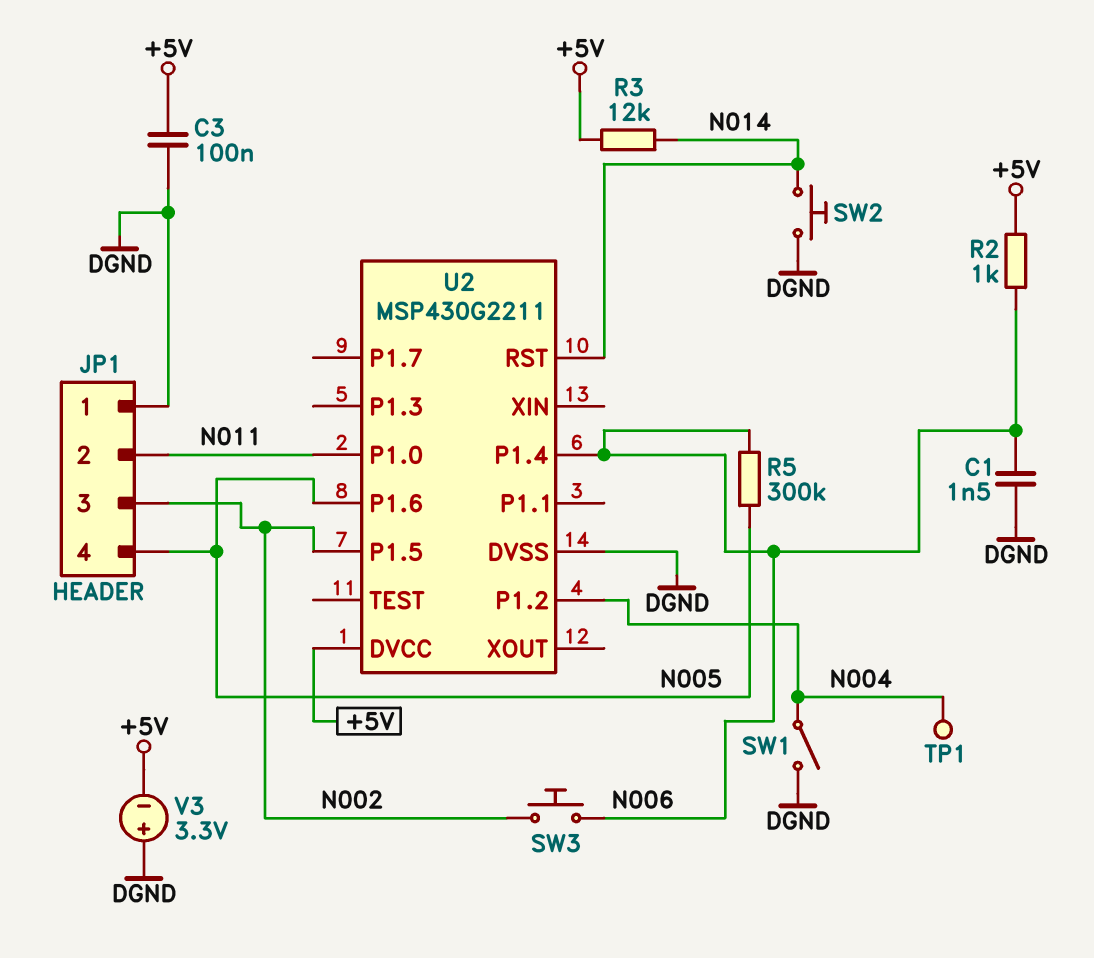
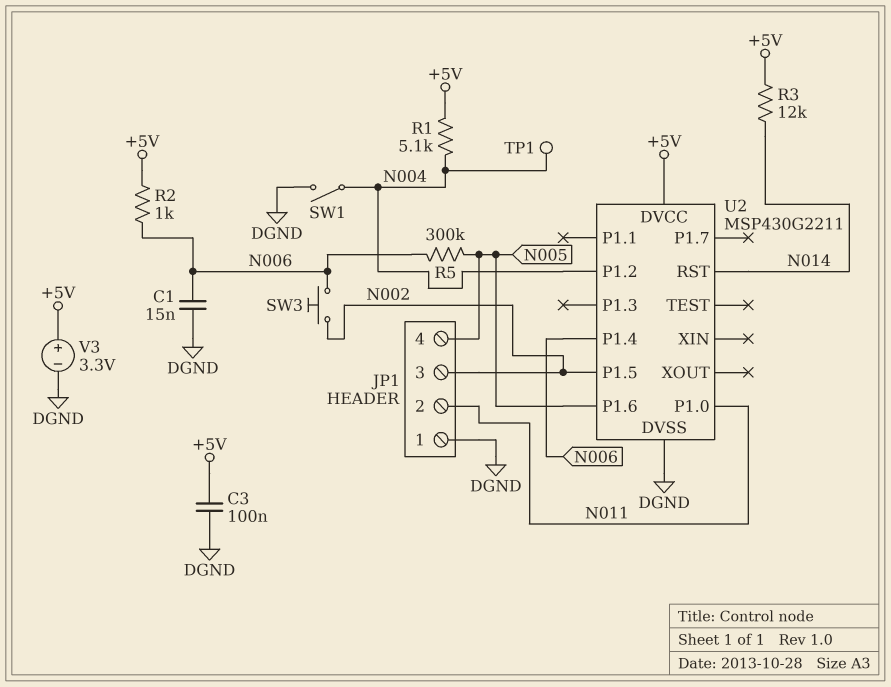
C1: 1.5nF (DGND, N006) -> 15nF (DGND, N006)
R1: none -> 5.1k (+5V, N004)
SW2: button (DGND, N014) -> none
V3: 3.3V (plus DGND, minus +5V) -> 3.3V (plus +5V, minus DGND)

